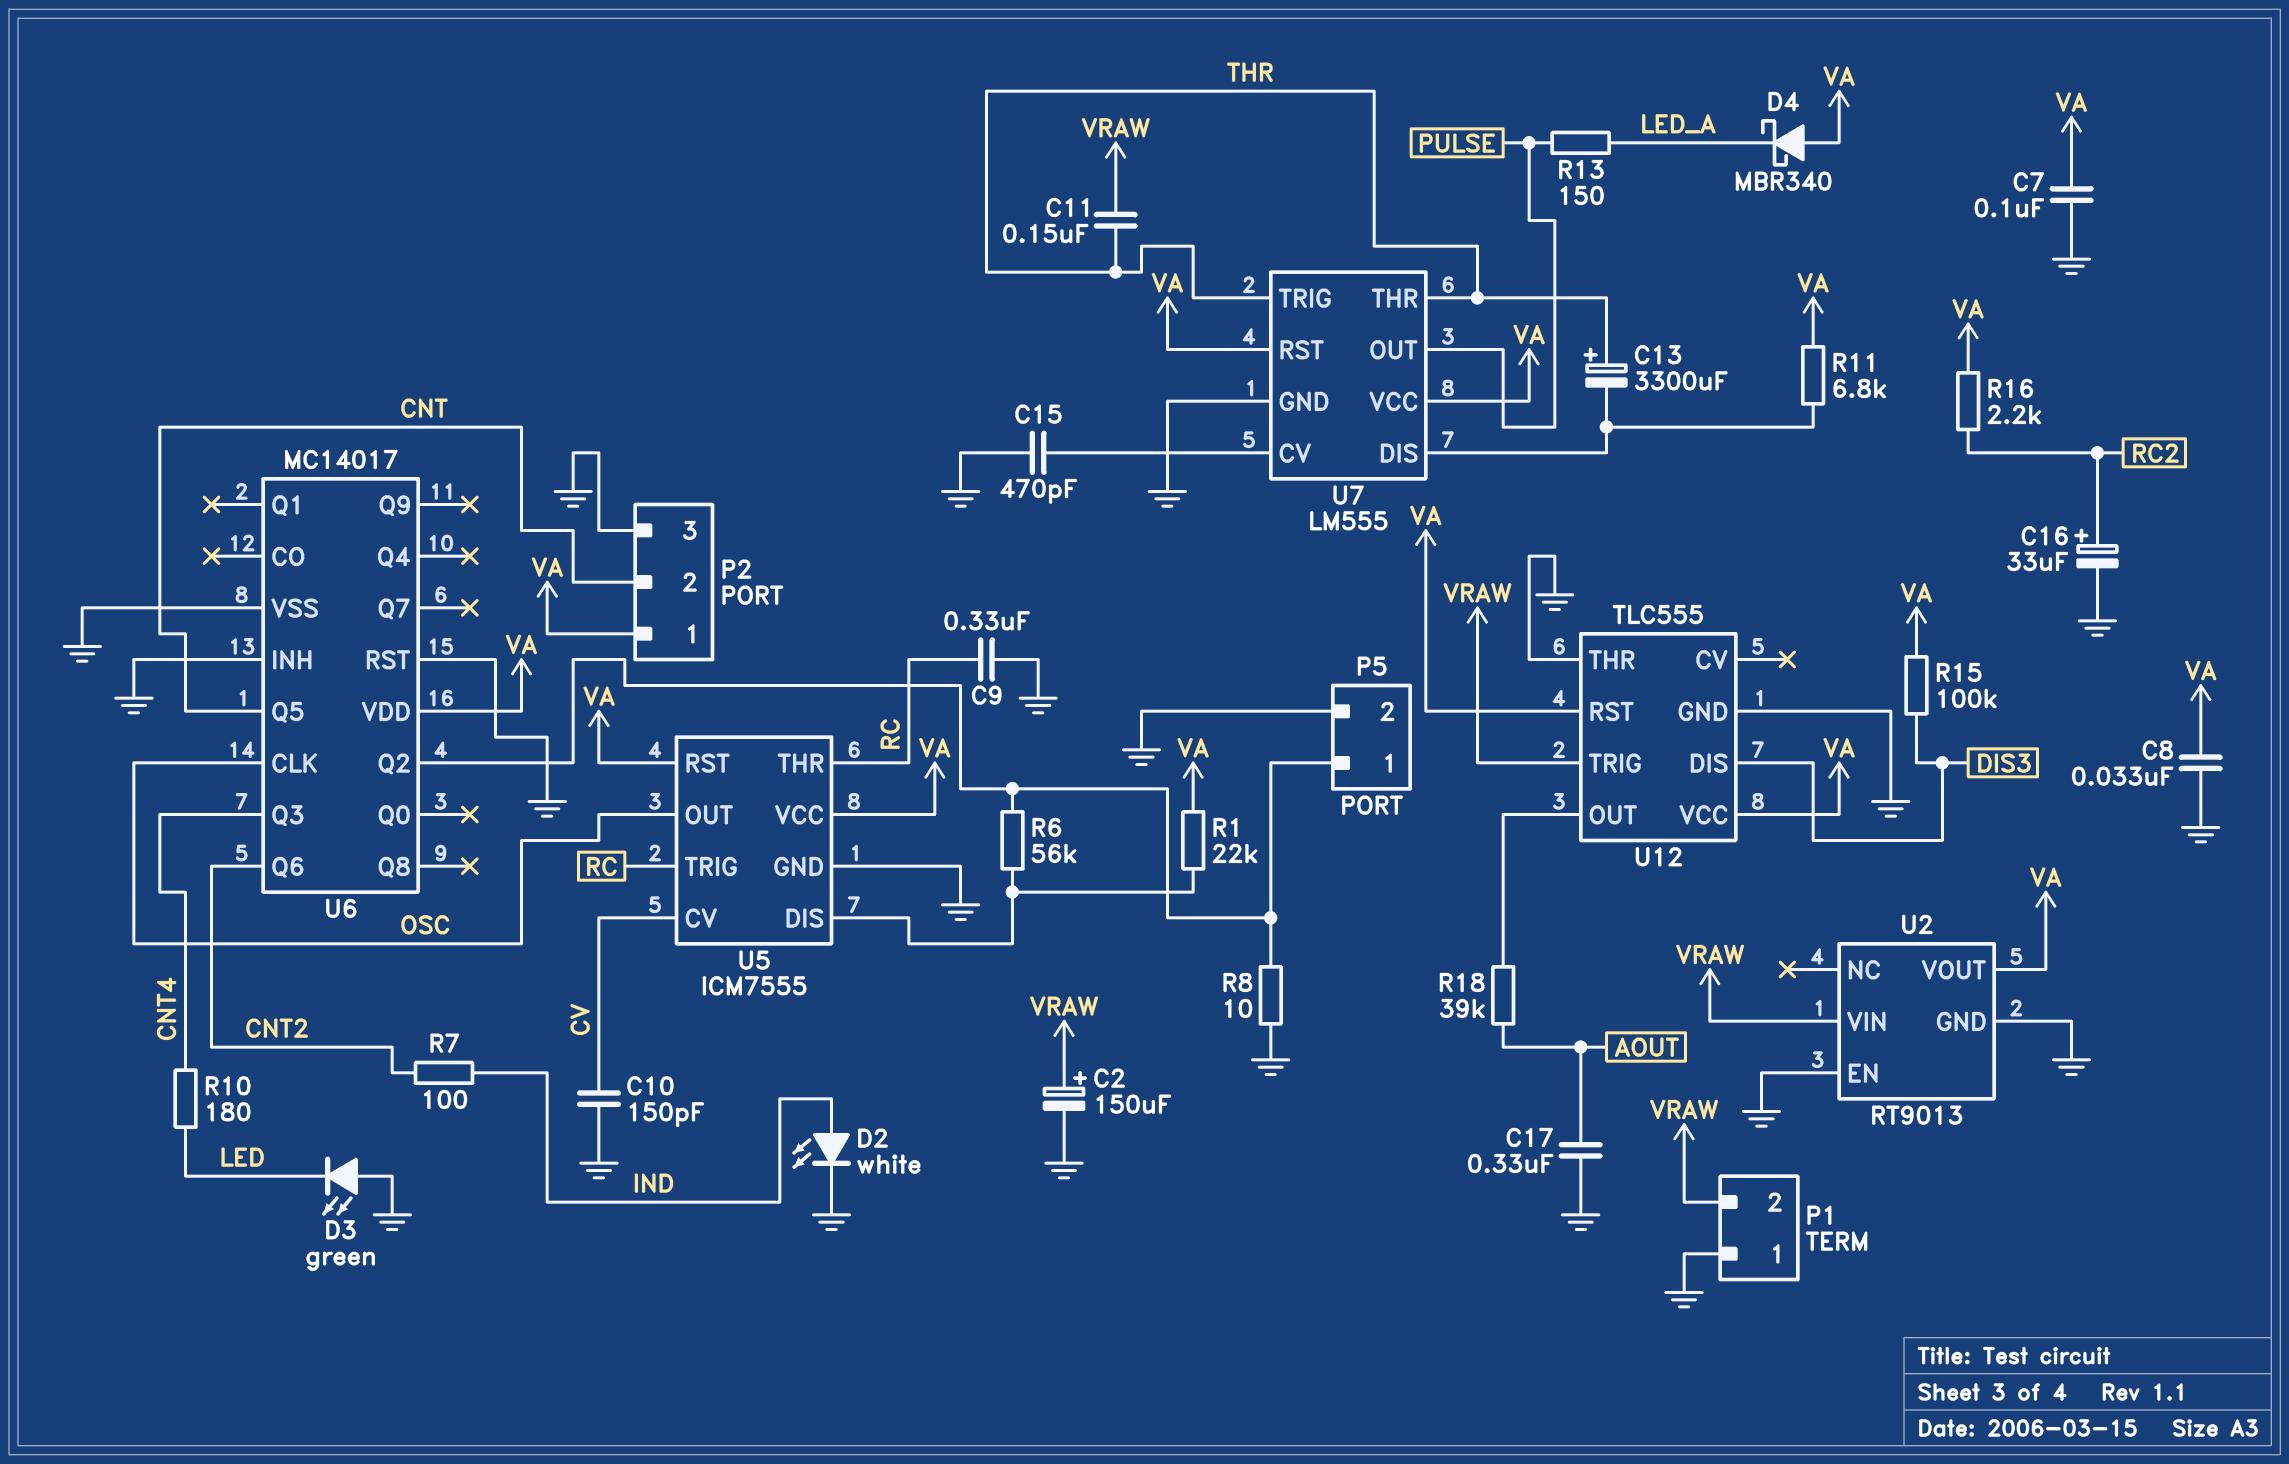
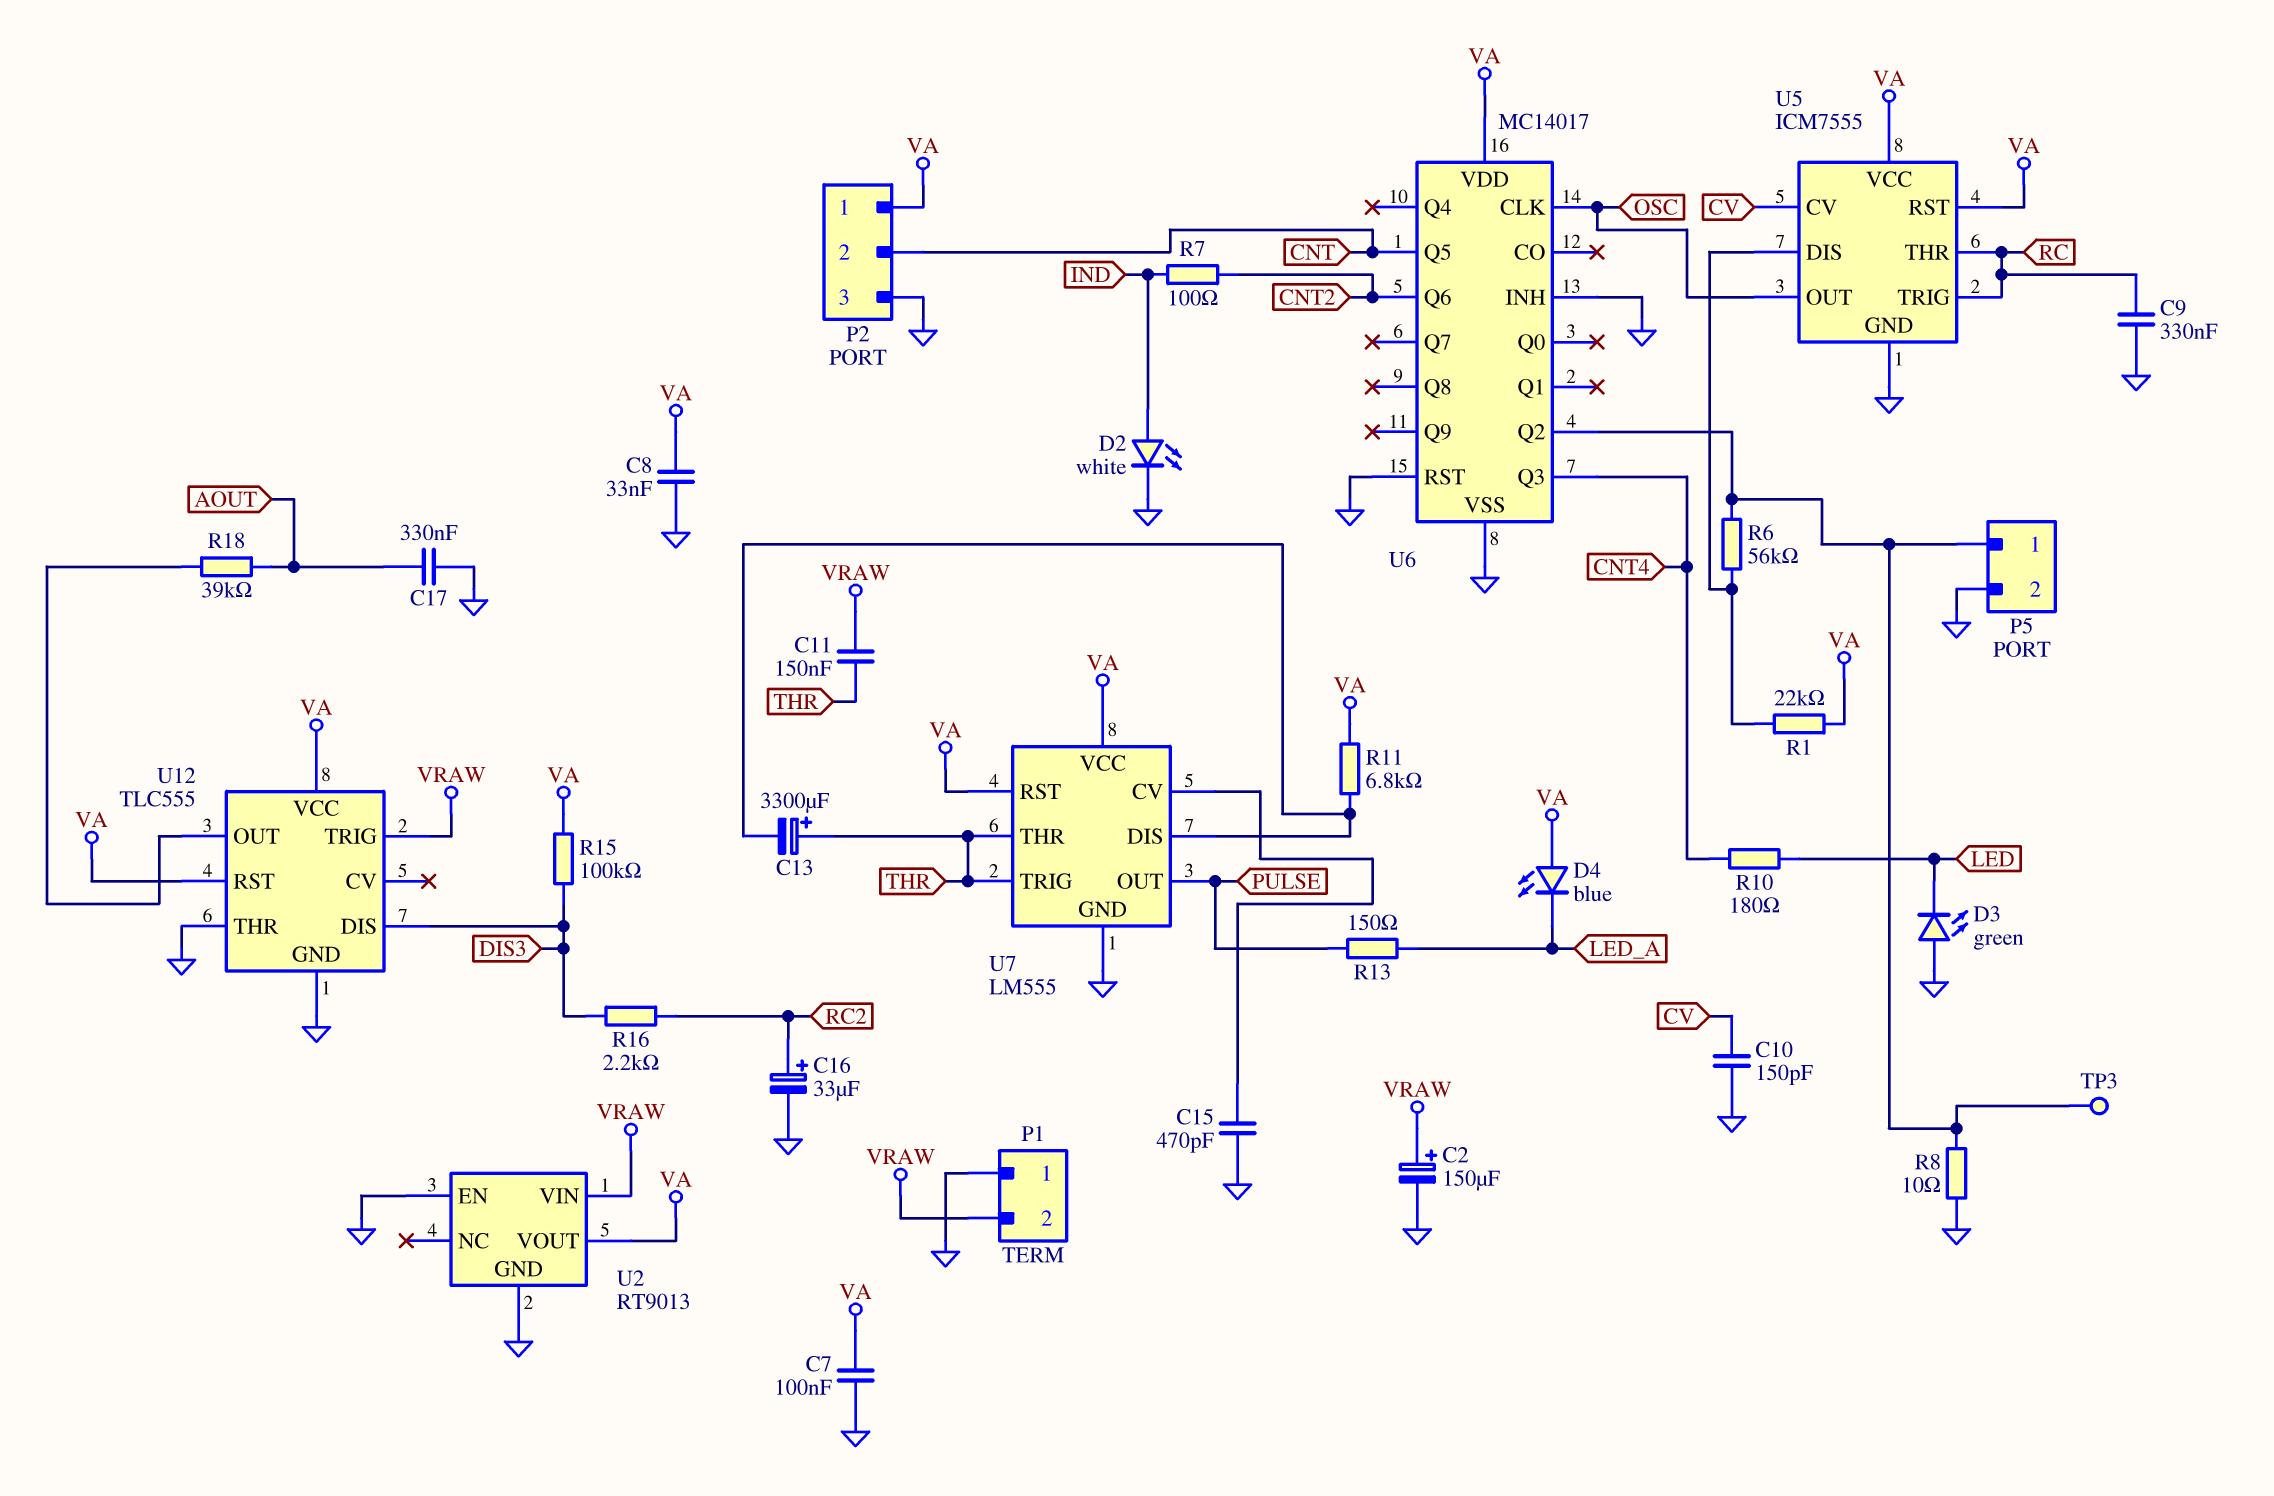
D4: schottky MBR340 (A VA, K LED_A) -> LED blue (A VA, K LED_A)
R16: 2.2k (RC2, VA) -> 2.2k (DIS3, RC2)
TP3: none -> test point (P5/1)

